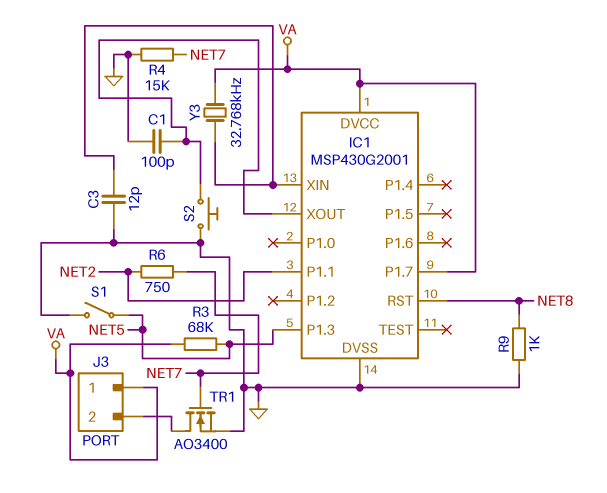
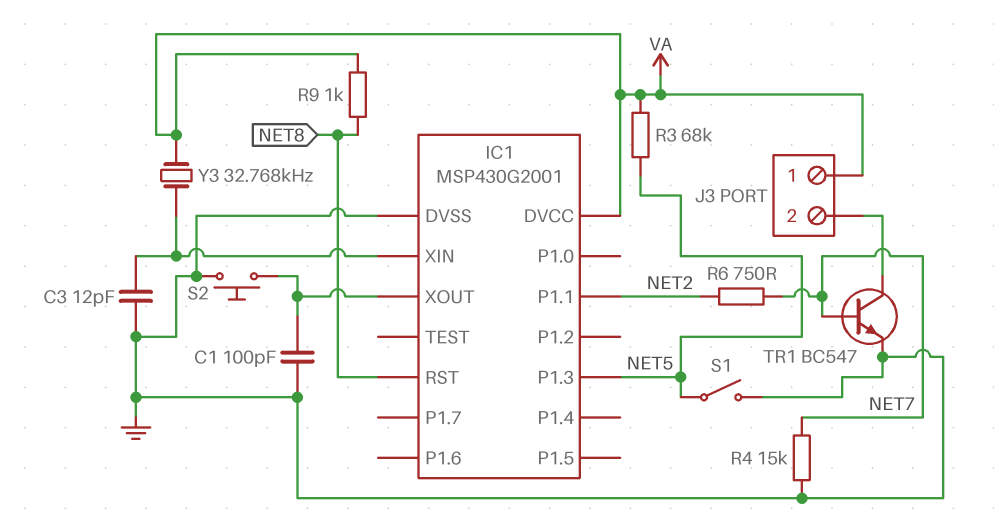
IC1 pin P1.7: VA -> none
R9: 1k (GND, NET8) -> 1k (NET8, VA)
TR1: NMOS AO3400 (G NET7, D J3/2, S GND) -> NPN BC547 (B NET7, C J3/2, E GND)

